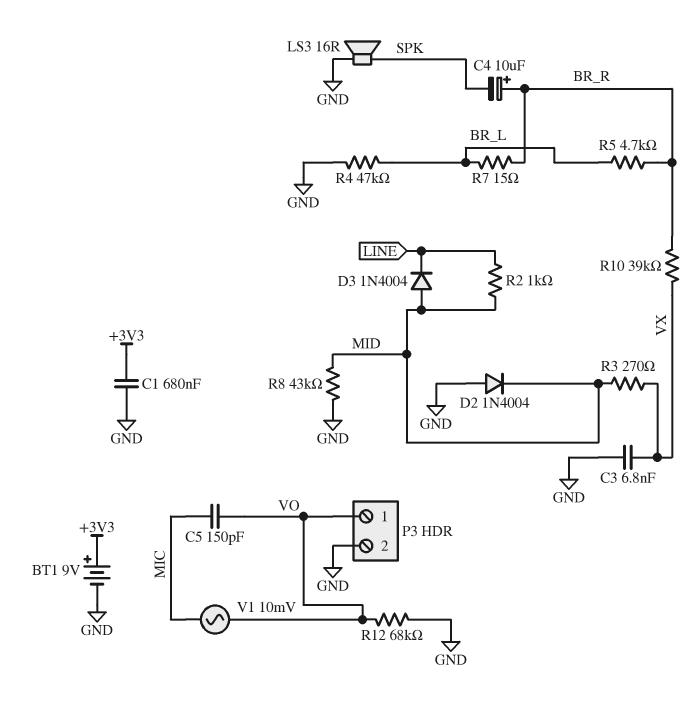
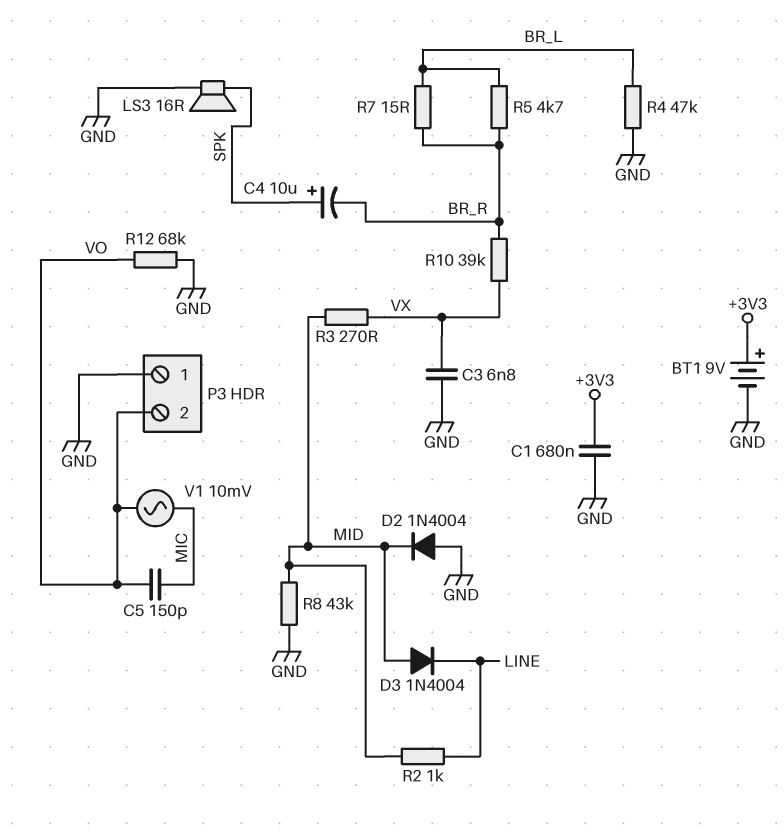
C4: 10uF (plus BR_R, minus SPK) -> 10uF (plus SPK, minus BR_R)
P3 pin 1: VO -> GND
P3 pin 2: GND -> VO

